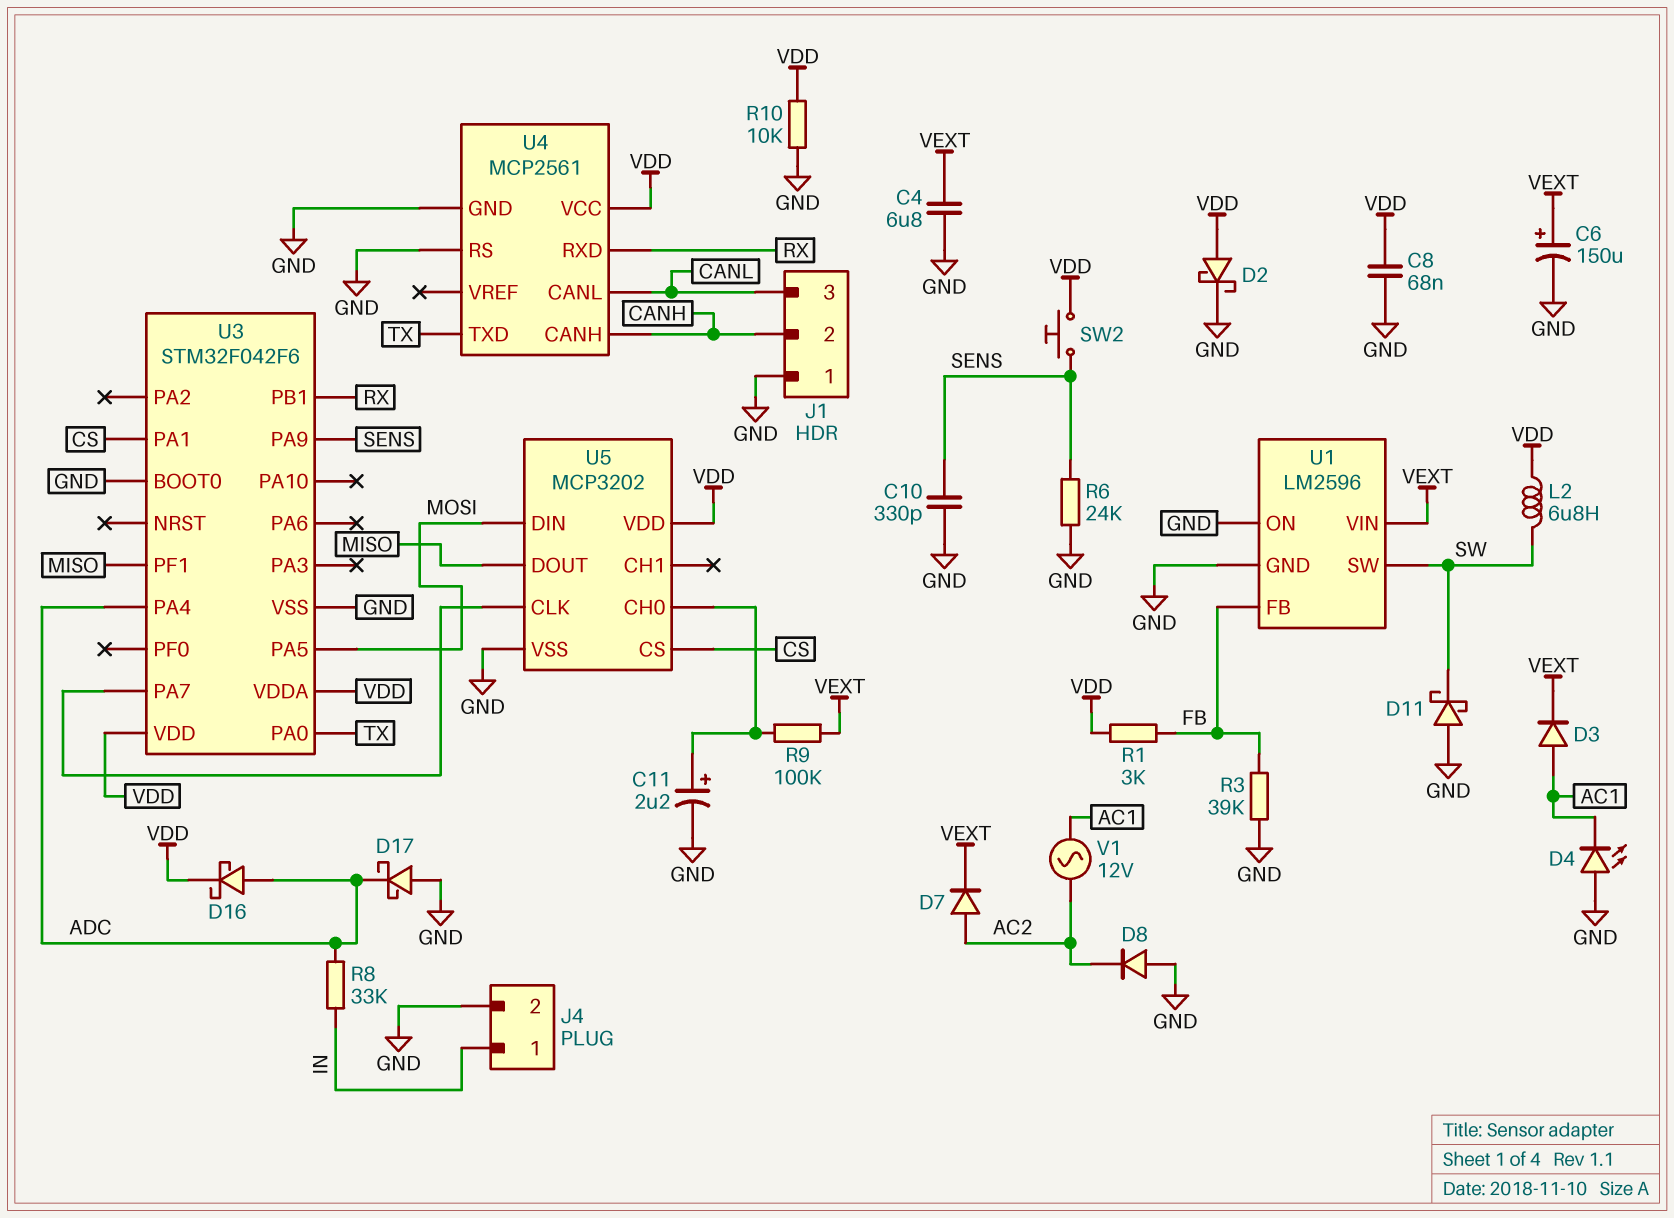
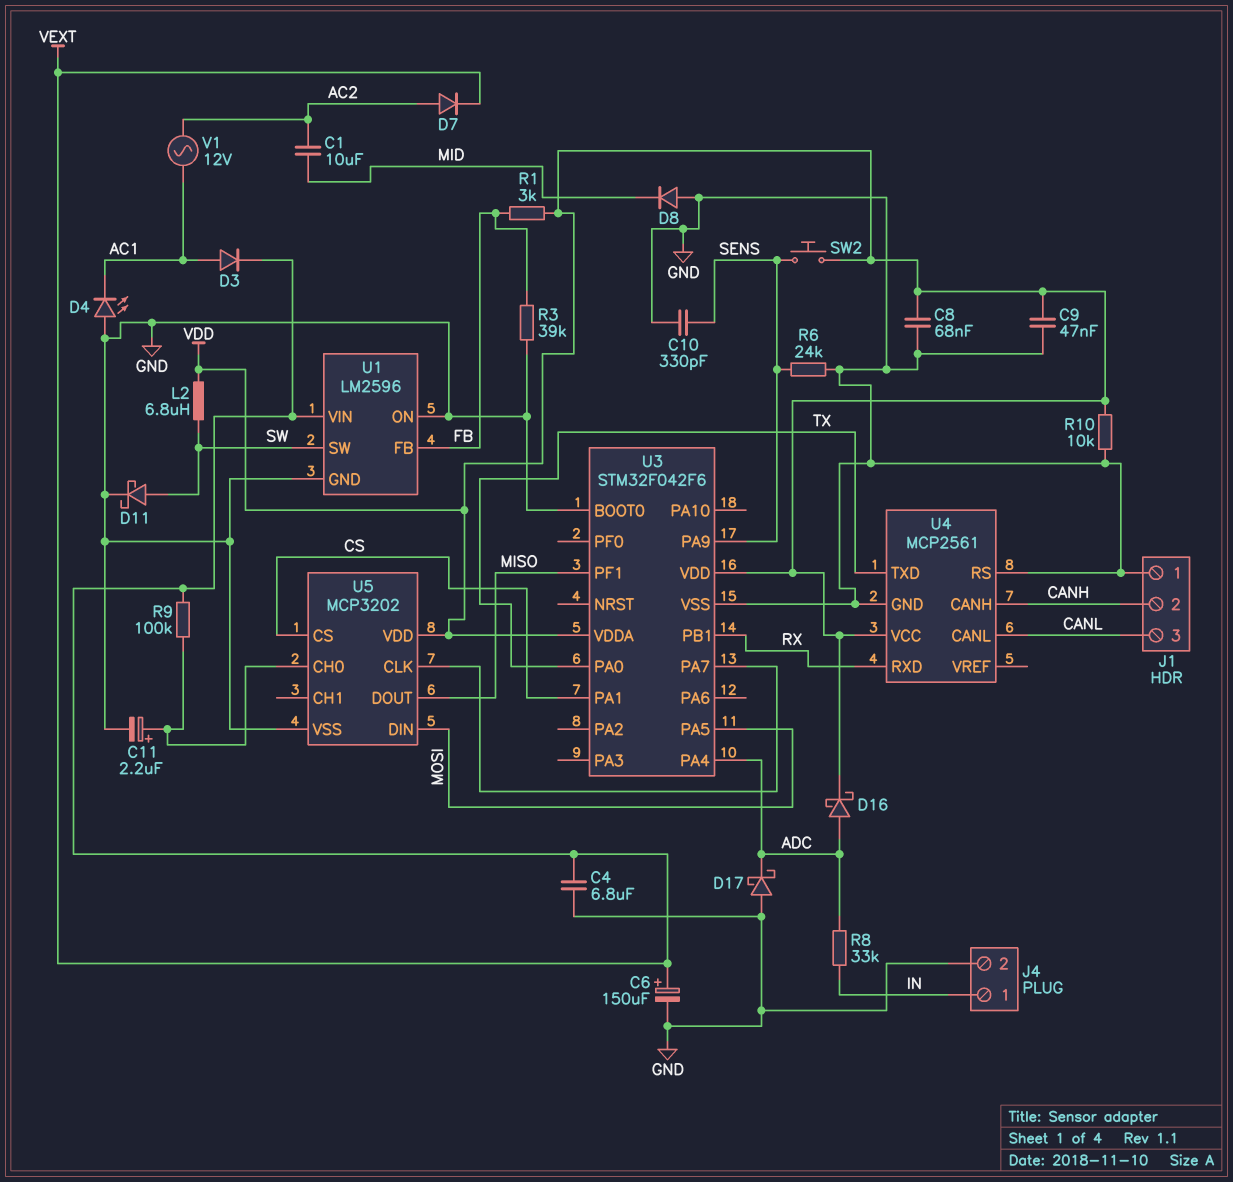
C1: none -> 10uF (AC2, MID)
C9: none -> 47nF (GND, VDD)
D2: schottky (A VDD, K GND) -> none
D8: diode (A GND, K AC2) -> diode (A GND, K MID)
D11: schottky (A GND, K SW) -> schottky (A SW, K GND)

